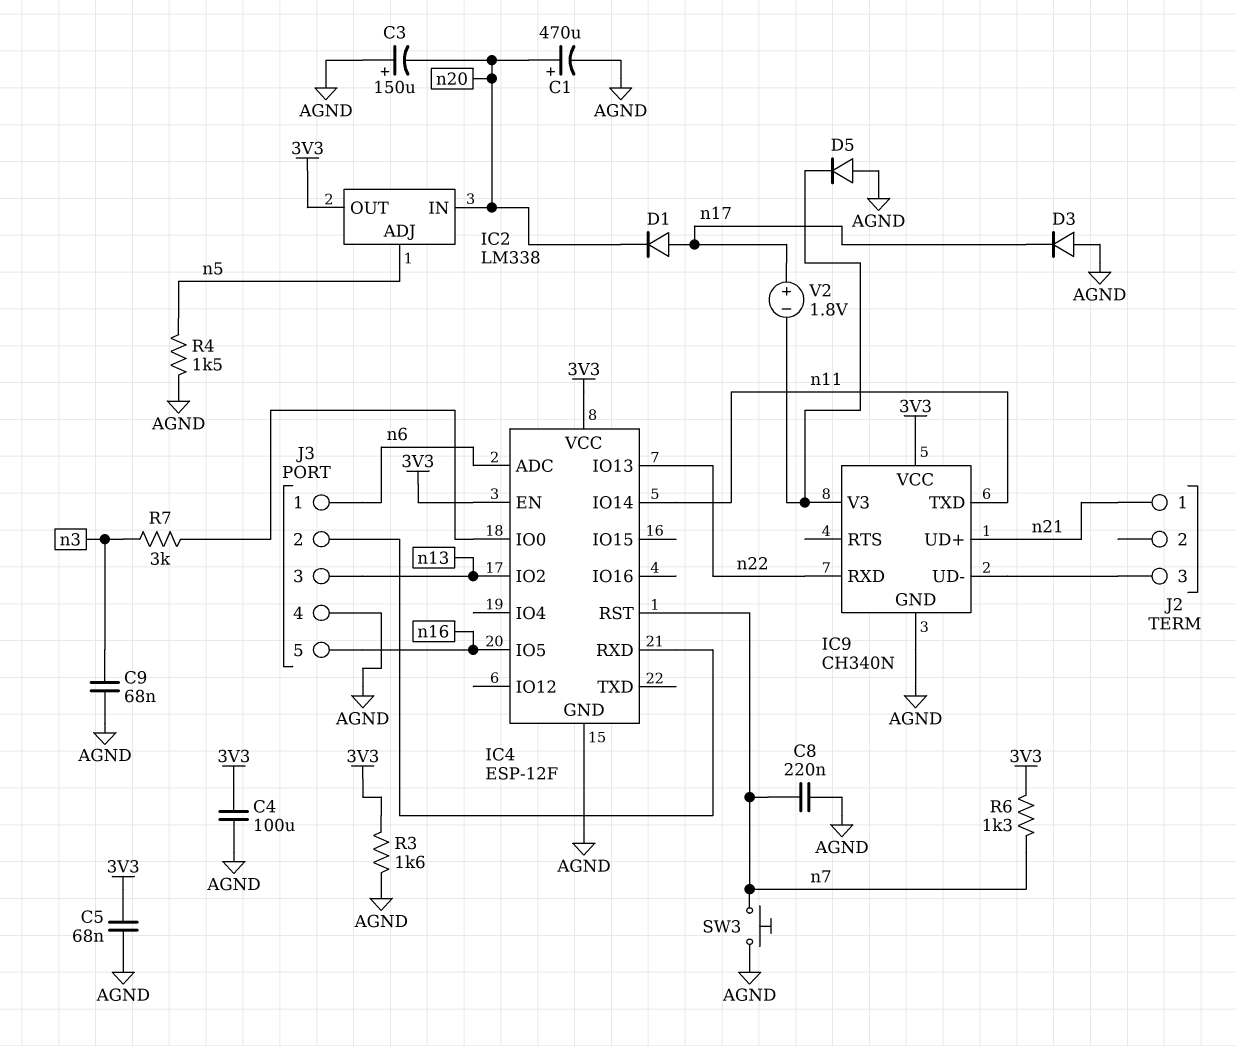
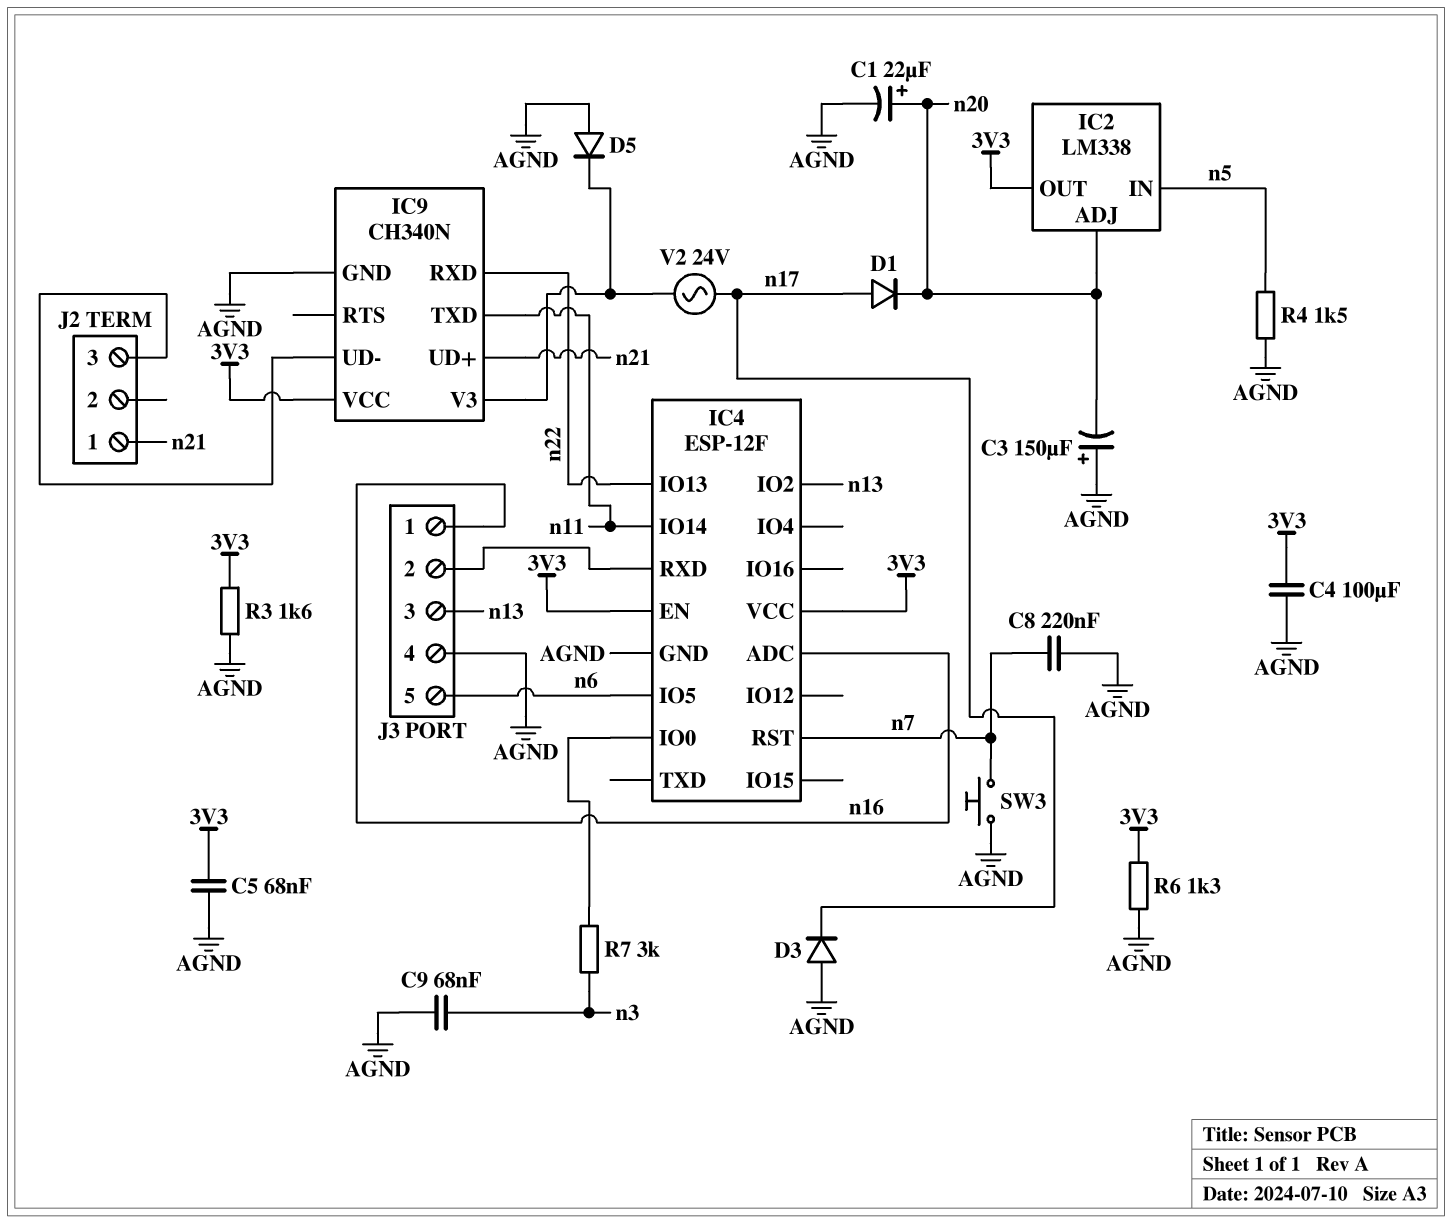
C1: 470uF (plus n20, minus AGND) -> 22uF (plus n20, minus AGND)
IC2 pin ADJ: n5 -> n20
IC2 pin IN: n20 -> n5
IC4 pin ADC: n6 -> n16
IC4 pin IO5: n16 -> n6
J3 pin 1: n6 -> n16
J3 pin 5: n16 -> n6
R6: 1.3k (3V3, n7) -> 1.3k (3V3, AGND)
V2: 1.8V (plus n17, minus IC9/V3) -> AC 24V (IC9/V3, n17)

